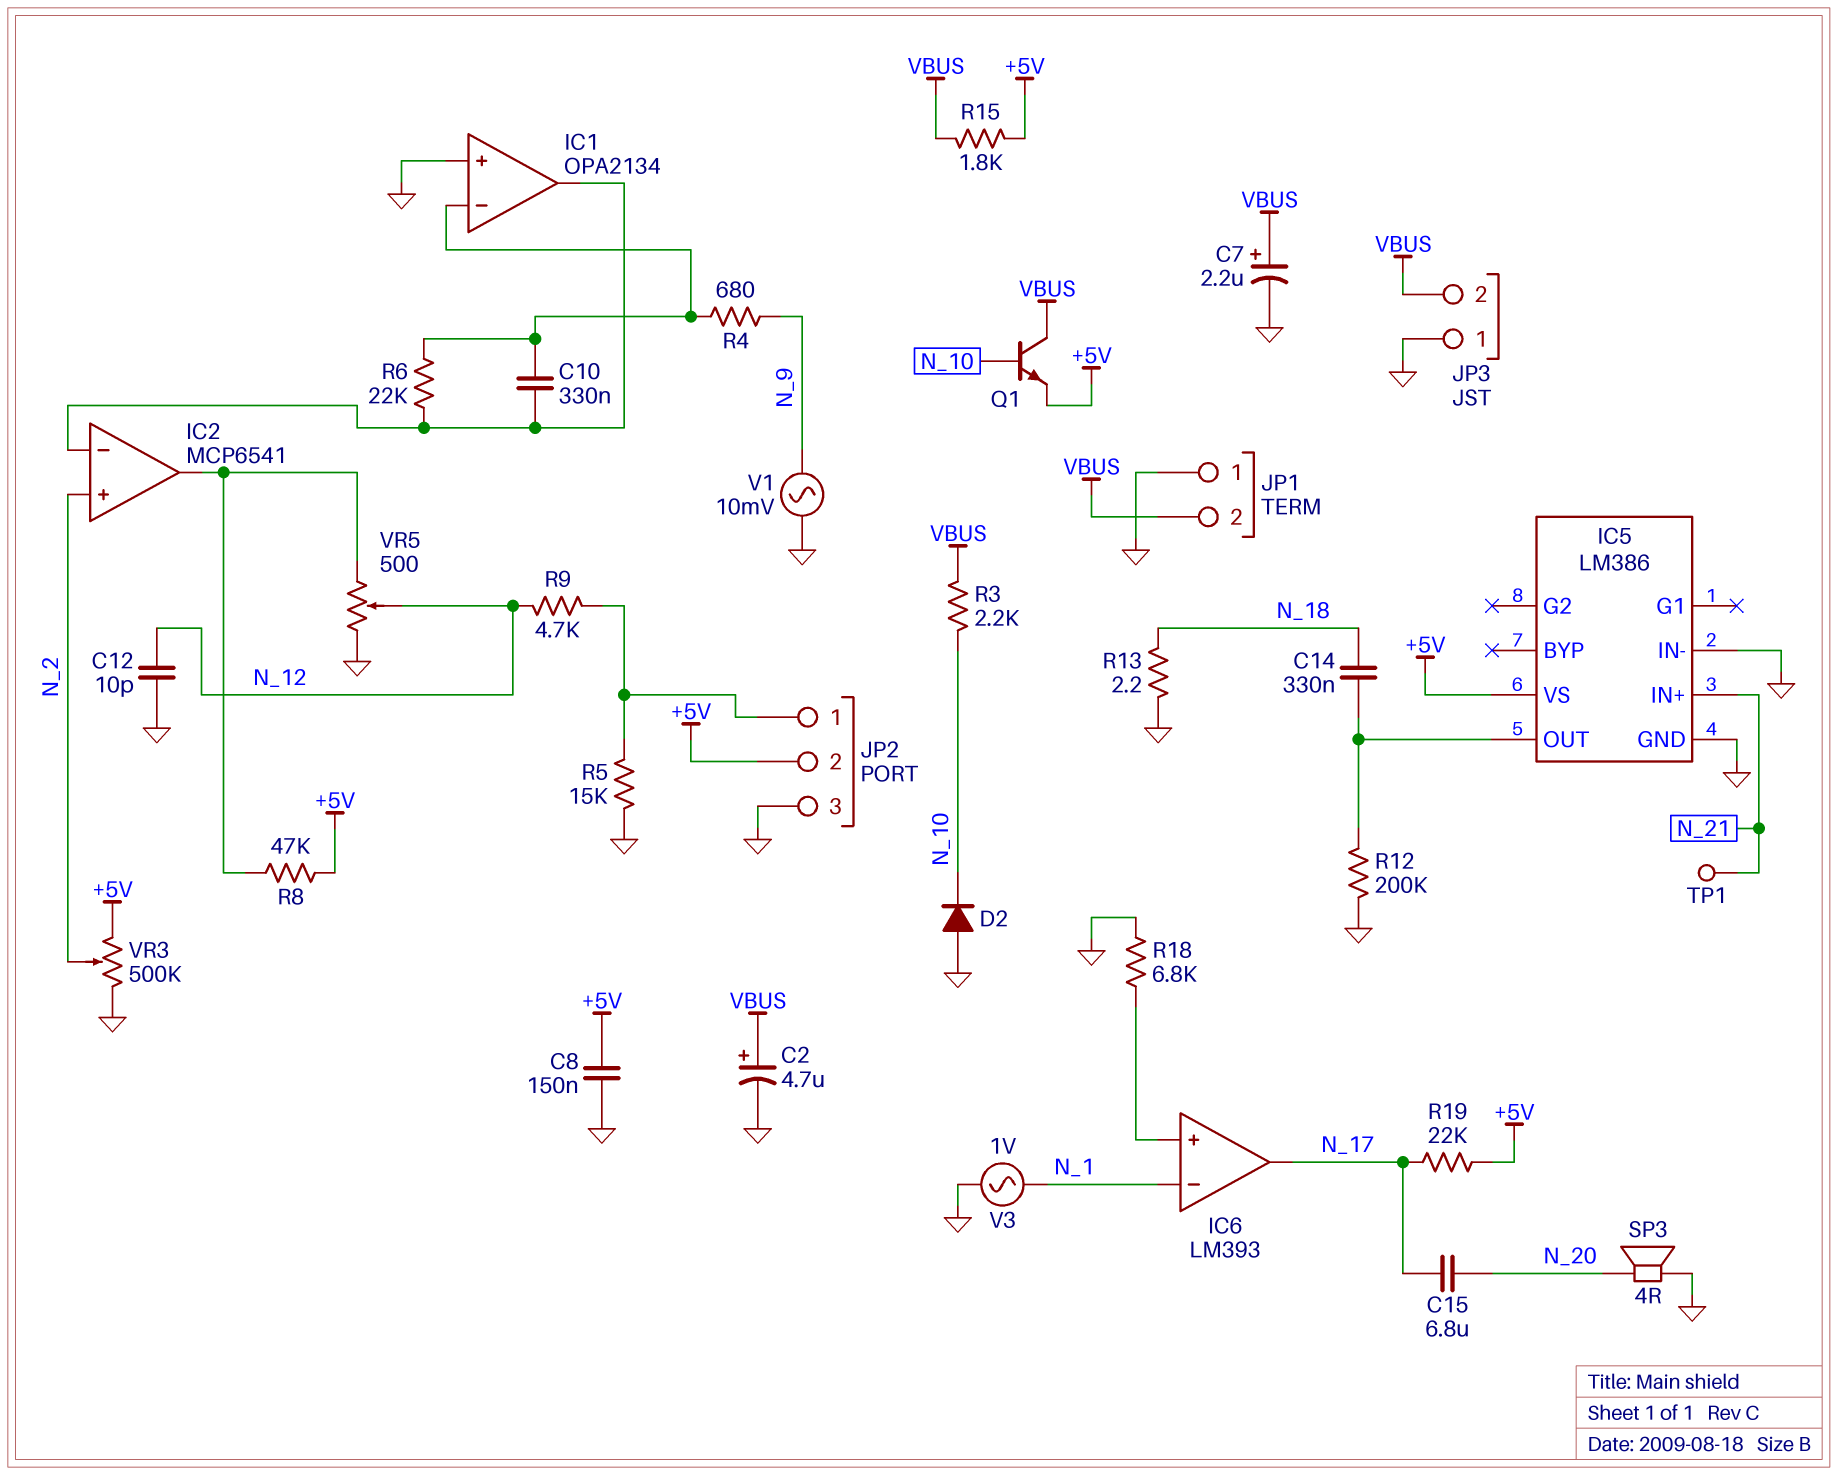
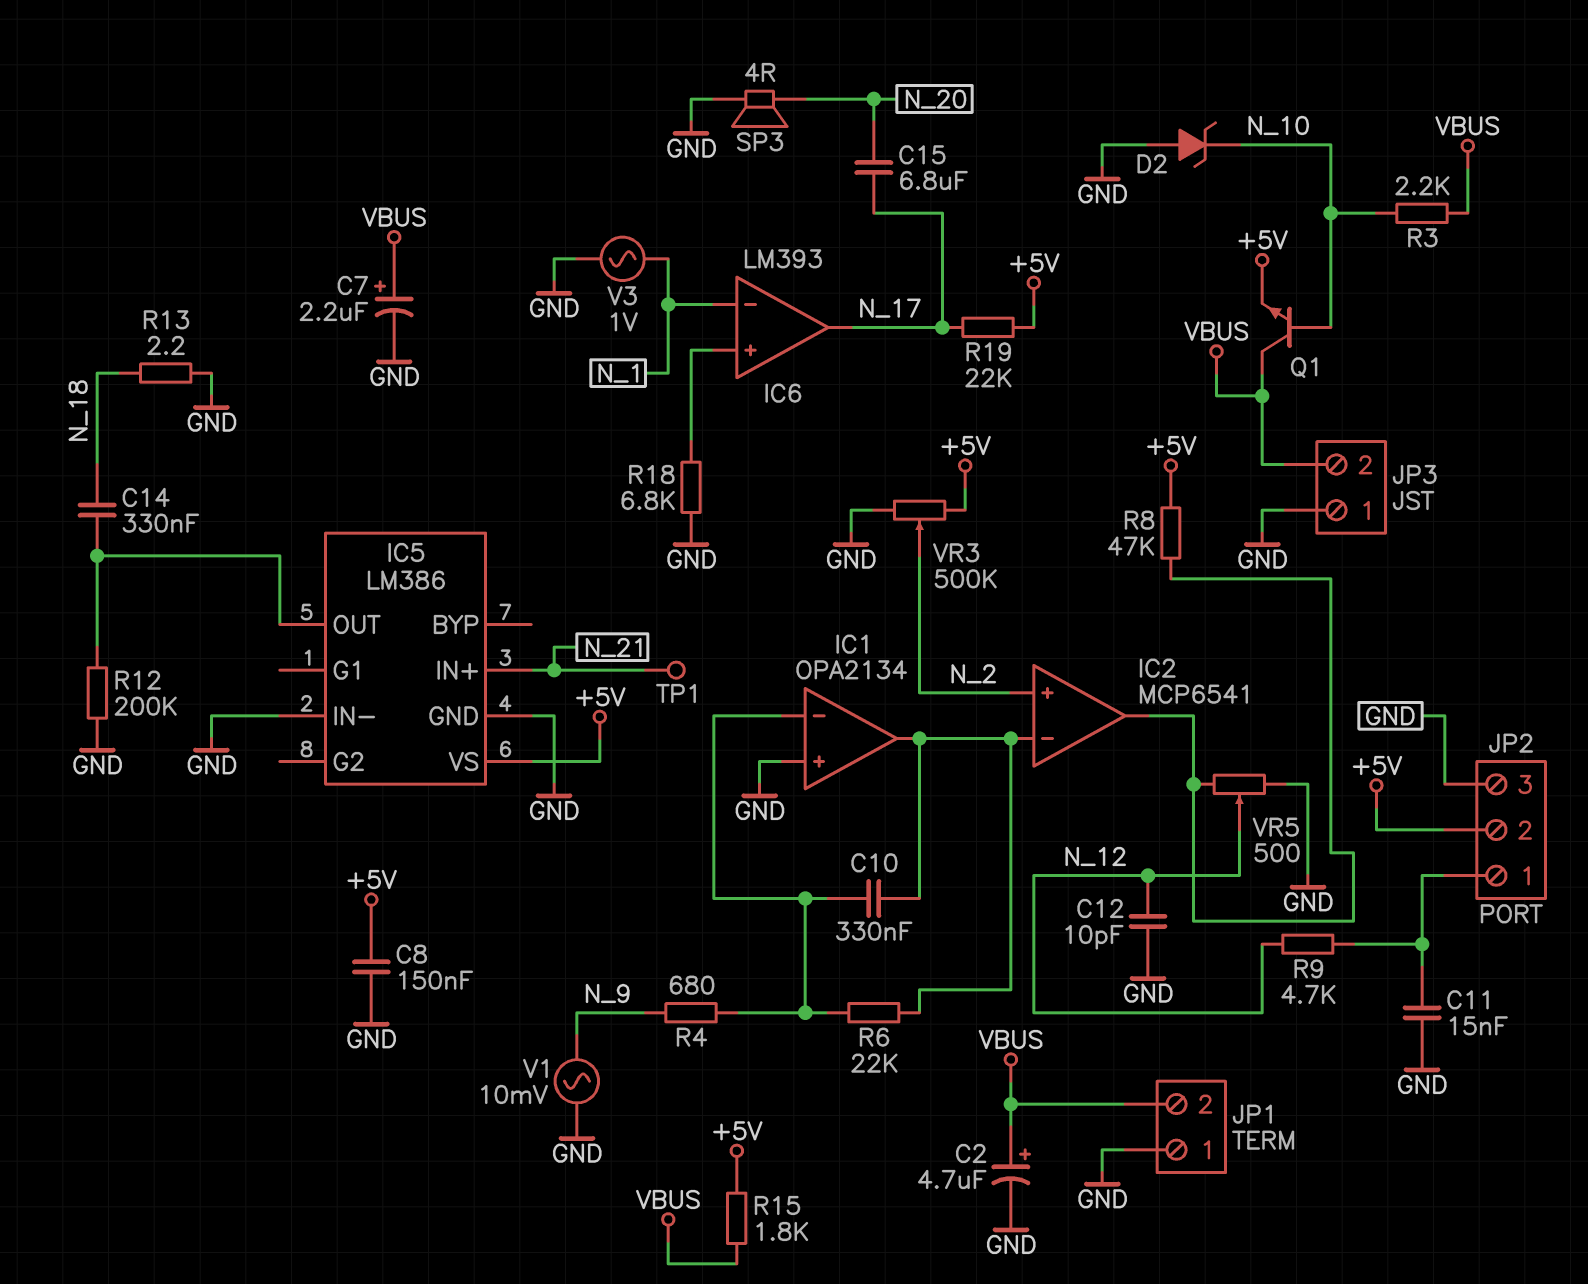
C11: none -> 15nF (GND, JP2/1)
D2: diode (A GND, K N_10) -> zener (A GND, K N_10)
R5: 15k (GND, JP2/1) -> none

